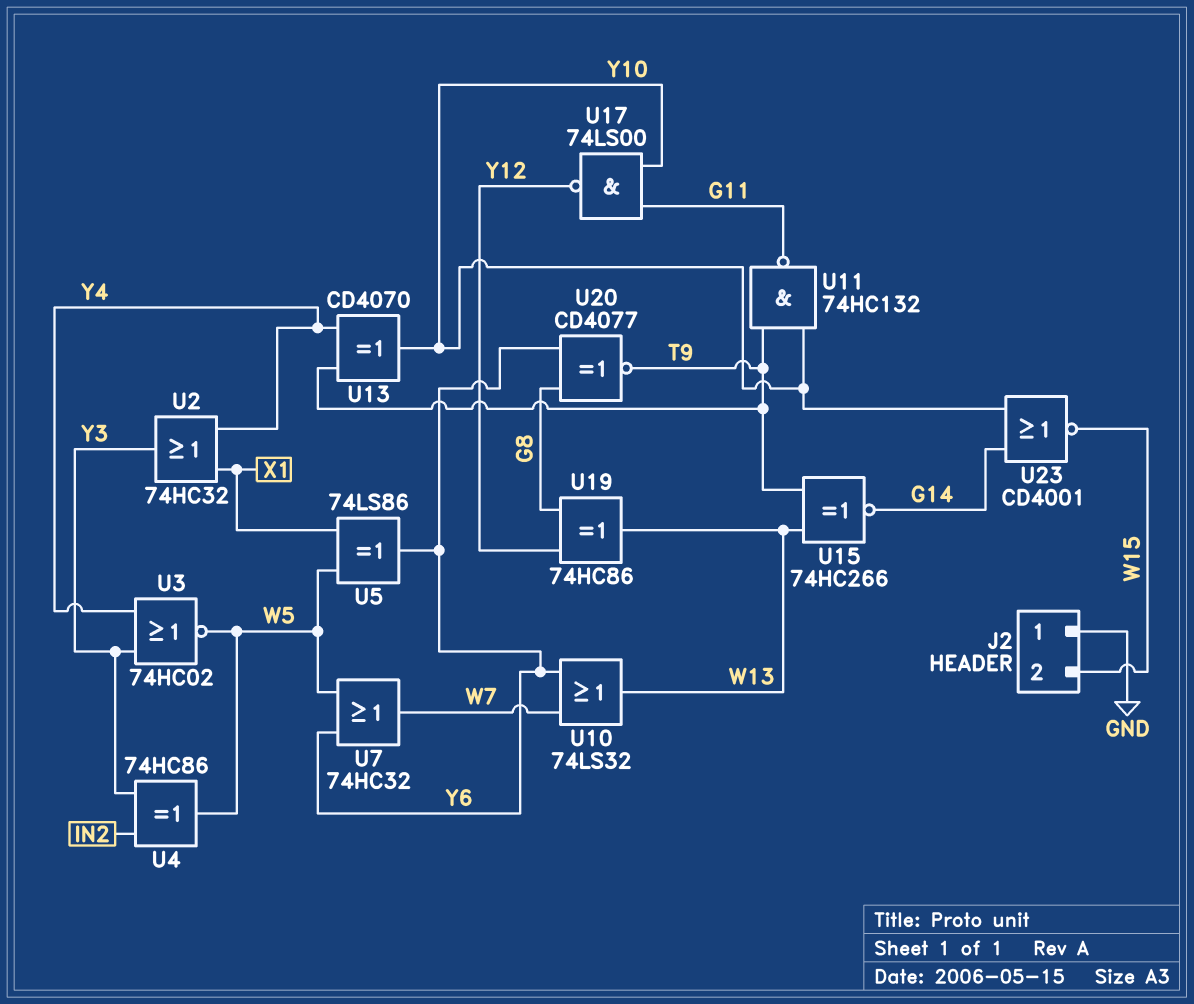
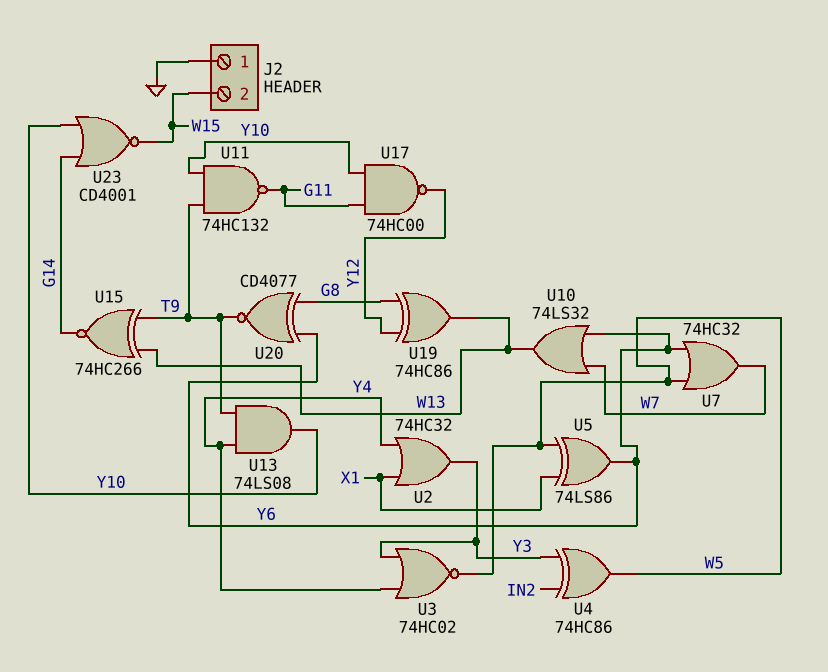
U13: XOR CD4070 (in T9, in Y4, out Y10) -> AND 74LS08 (in T9, in Y4, out Y10)
U17: NAND 74LS00 (in G11, in Y10, out Y12) -> NAND 74HC00 (in G11, in Y10, out Y12)

